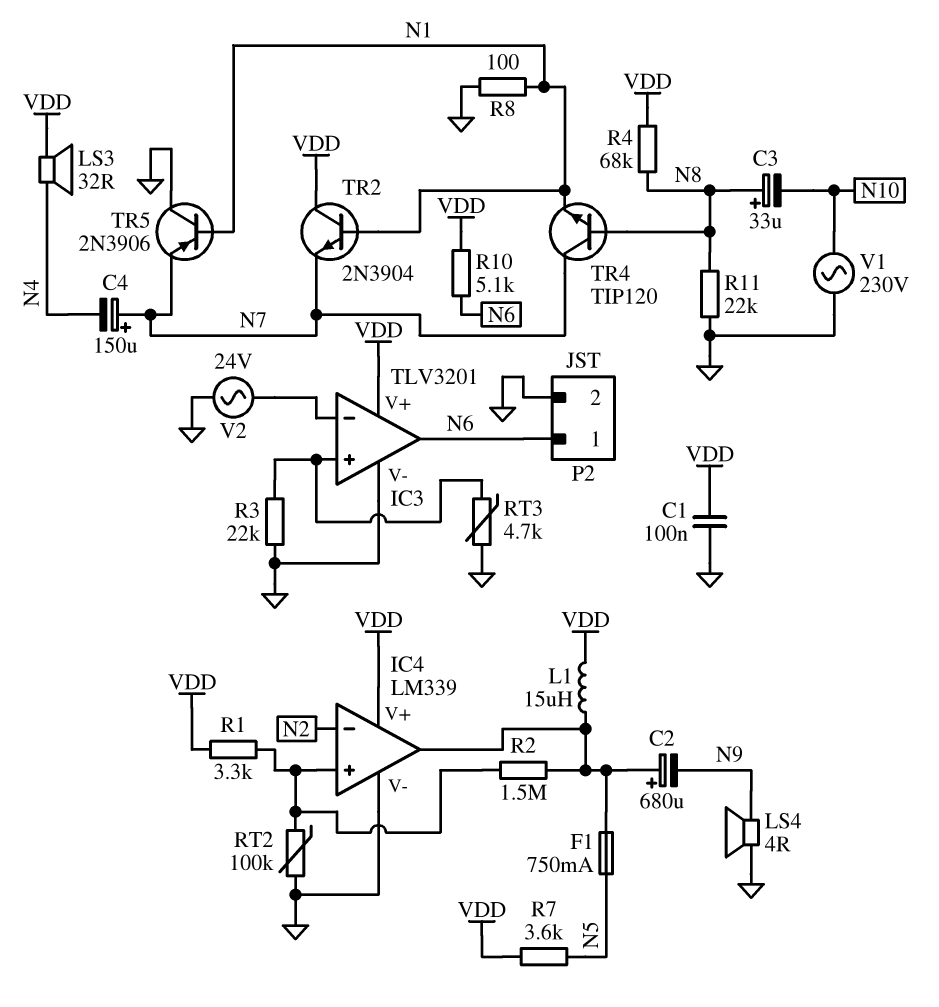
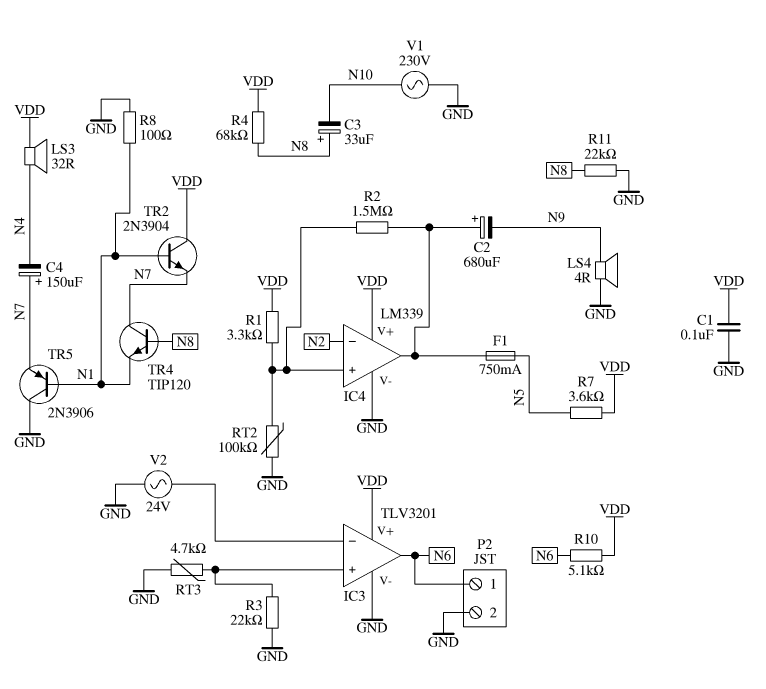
L1: 15uH (IC4/out, VDD) -> none

